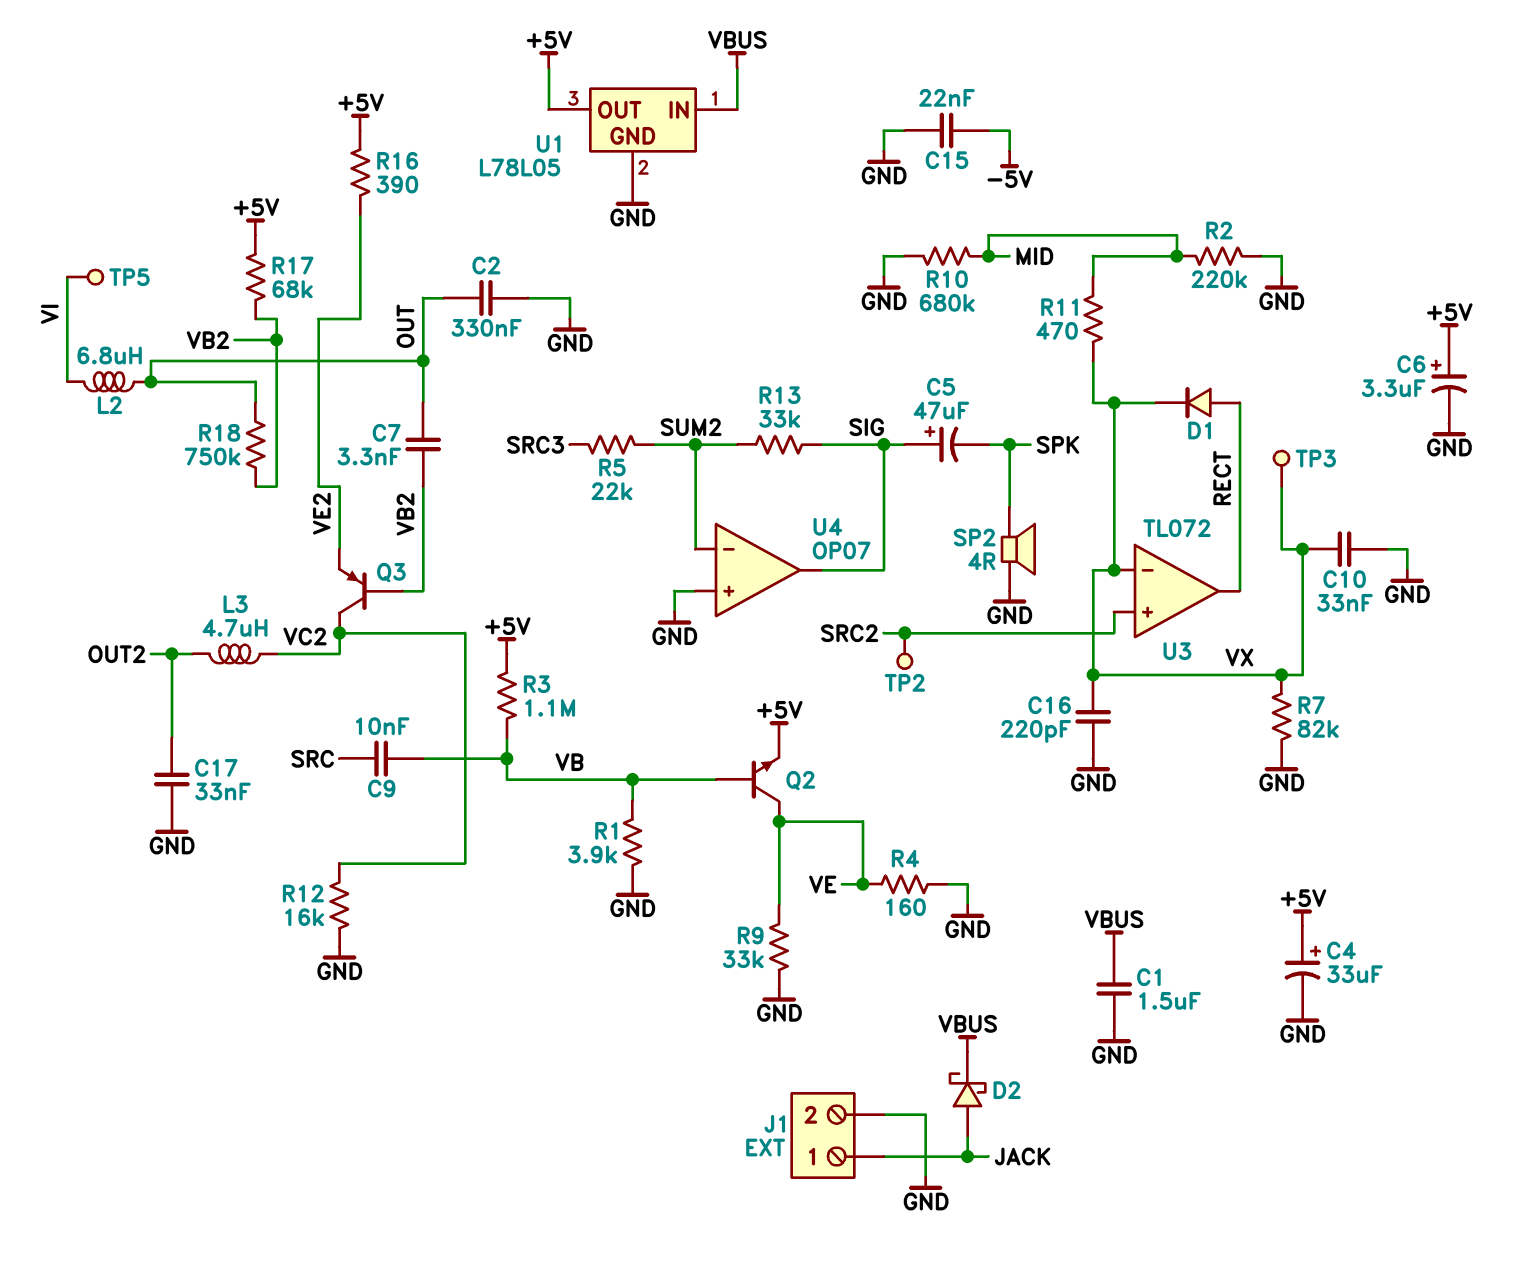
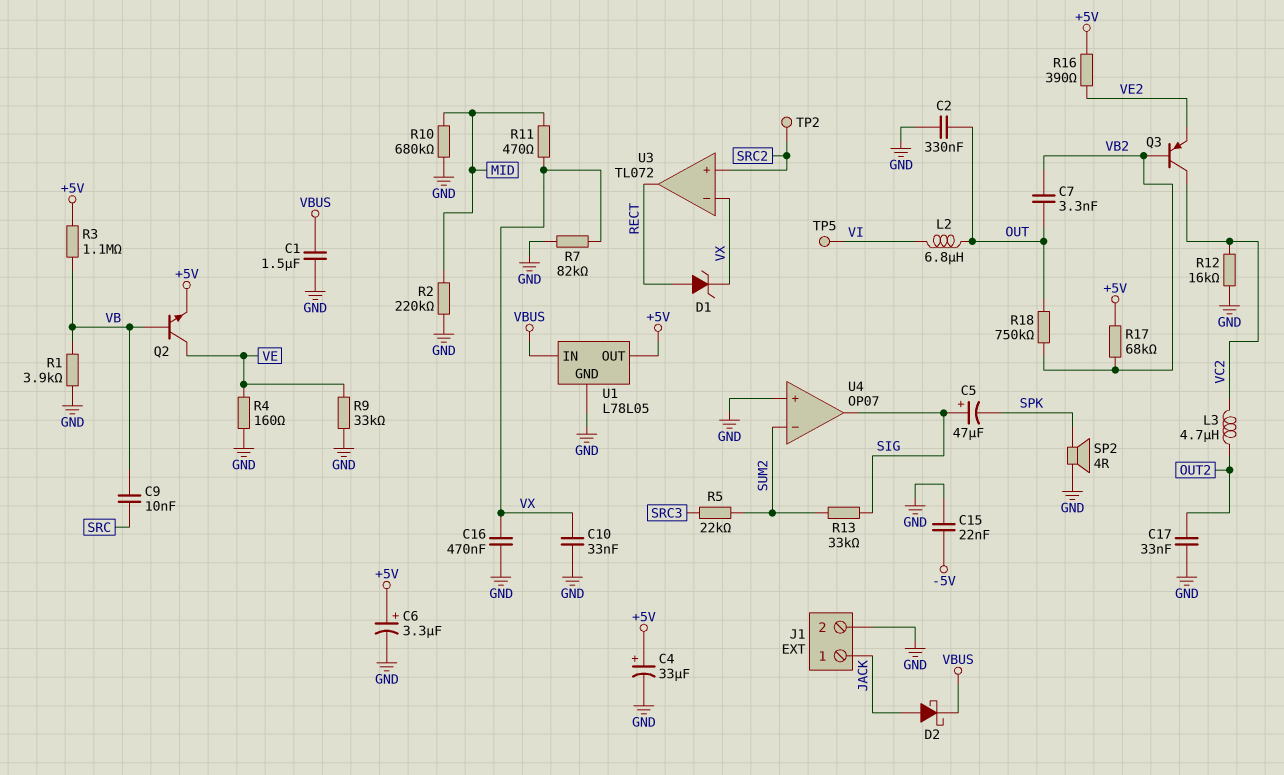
C16: 220pF (GND, VX) -> 470nF (GND, VX)
D1: diode (A RECT, K VX) -> zener (A RECT, K VX)
TP3: test point (VX) -> none

